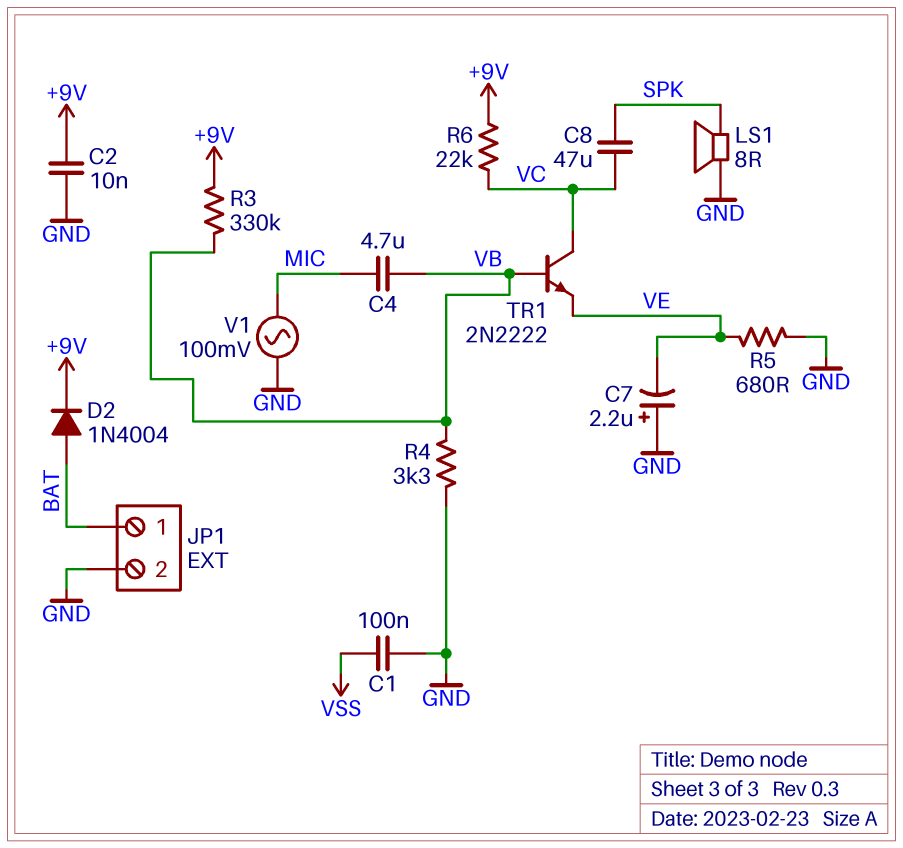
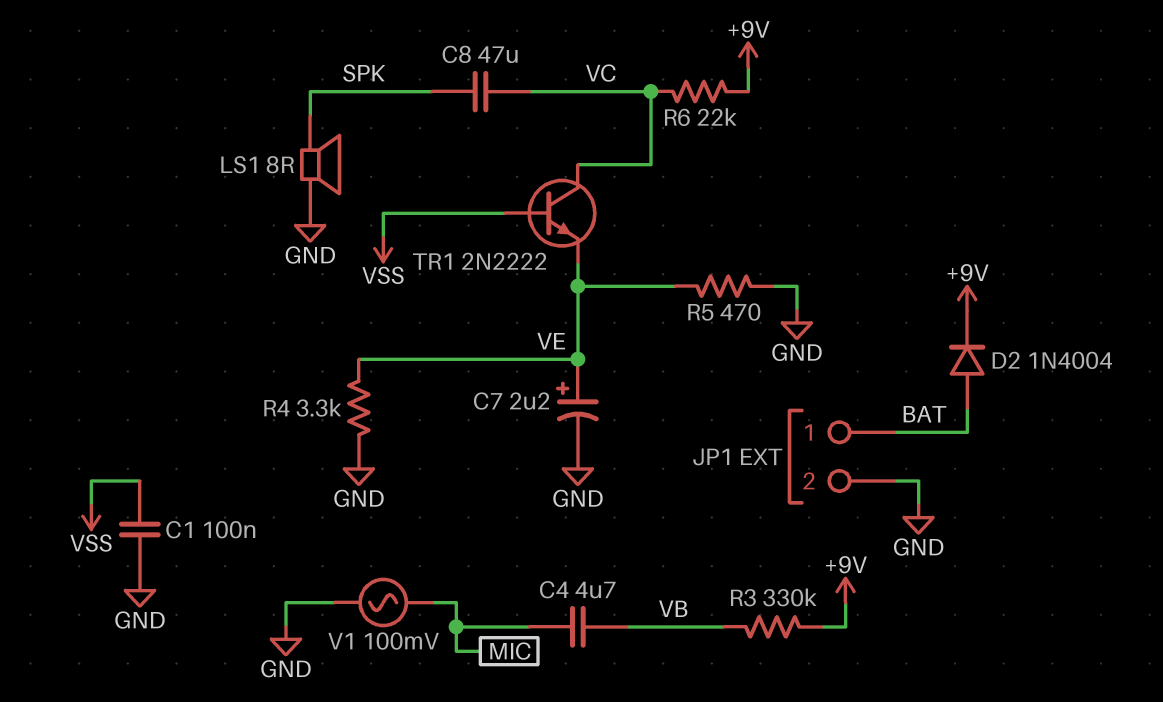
C2: 10nF (+9V, GND) -> none
C7: 2.2uF (plus GND, minus VE) -> 2.2uF (plus VE, minus GND)
R4: 3.3k (GND, VB) -> 3.3k (GND, VE)
R5: 680 (GND, VE) -> 470 (GND, VE)
TR1: NPN 2N2222 (B VB, C VC, E VE) -> NPN 2N2222 (B VSS, C VC, E VE)

